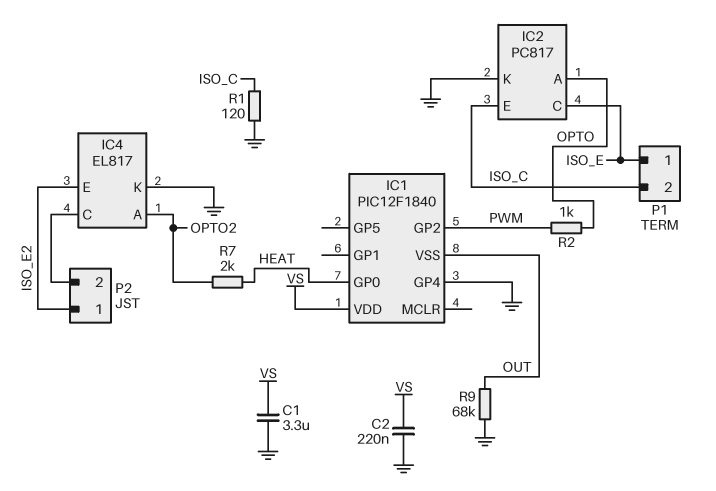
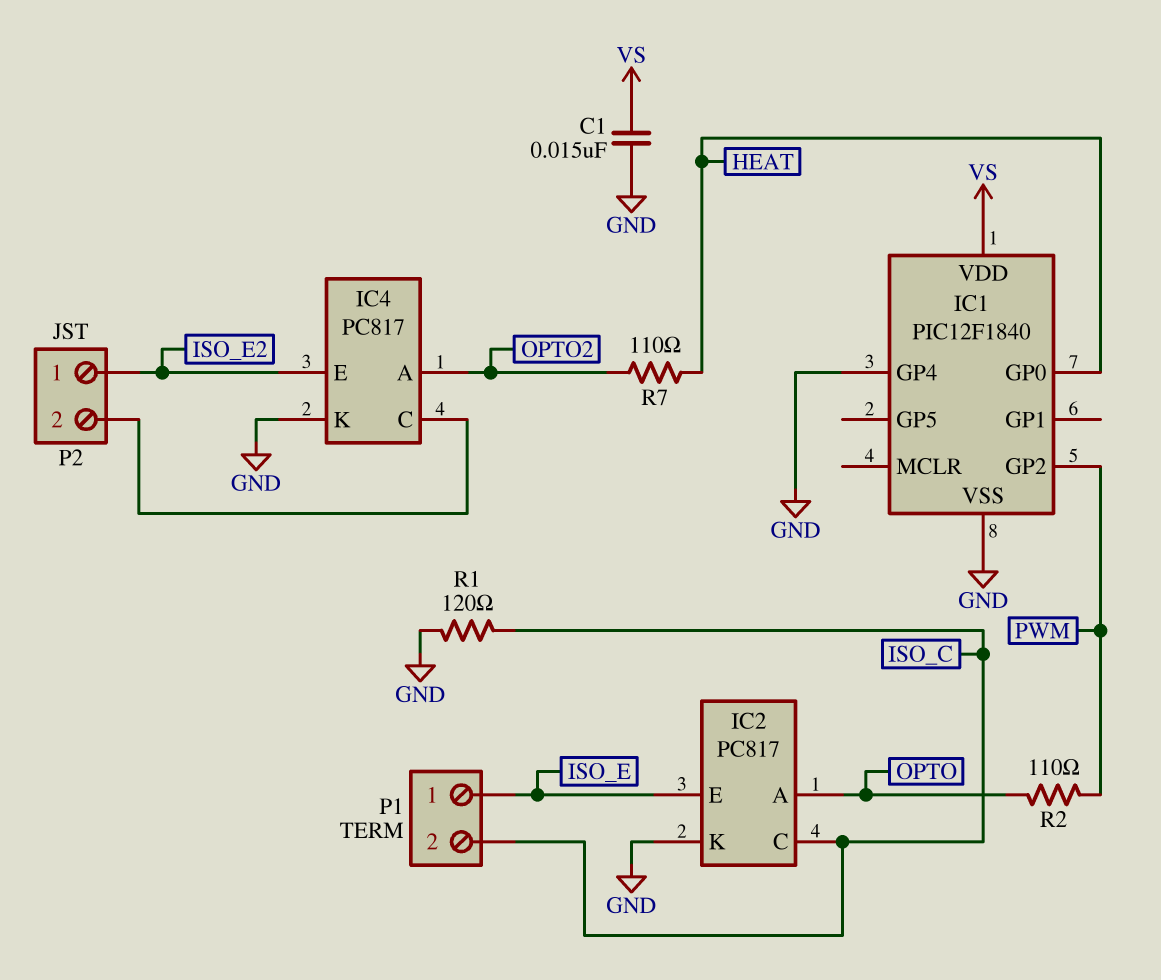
C1: 3.3uF (GND, VS) -> 15nF (GND, VS)
C2: 220nF (GND, VS) -> none
IC1 pin VSS: OUT -> GND
IC2 pin C: ISO_E -> ISO_C
IC2 pin E: ISO_C -> ISO_E
IC4: EL817 -> PC817
R2: 1k (OPTO, PWM) -> 110 (OPTO, PWM)
R7: 2k (HEAT, OPTO2) -> 110 (HEAT, OPTO2)
R9: 68k (GND, OUT) -> none

